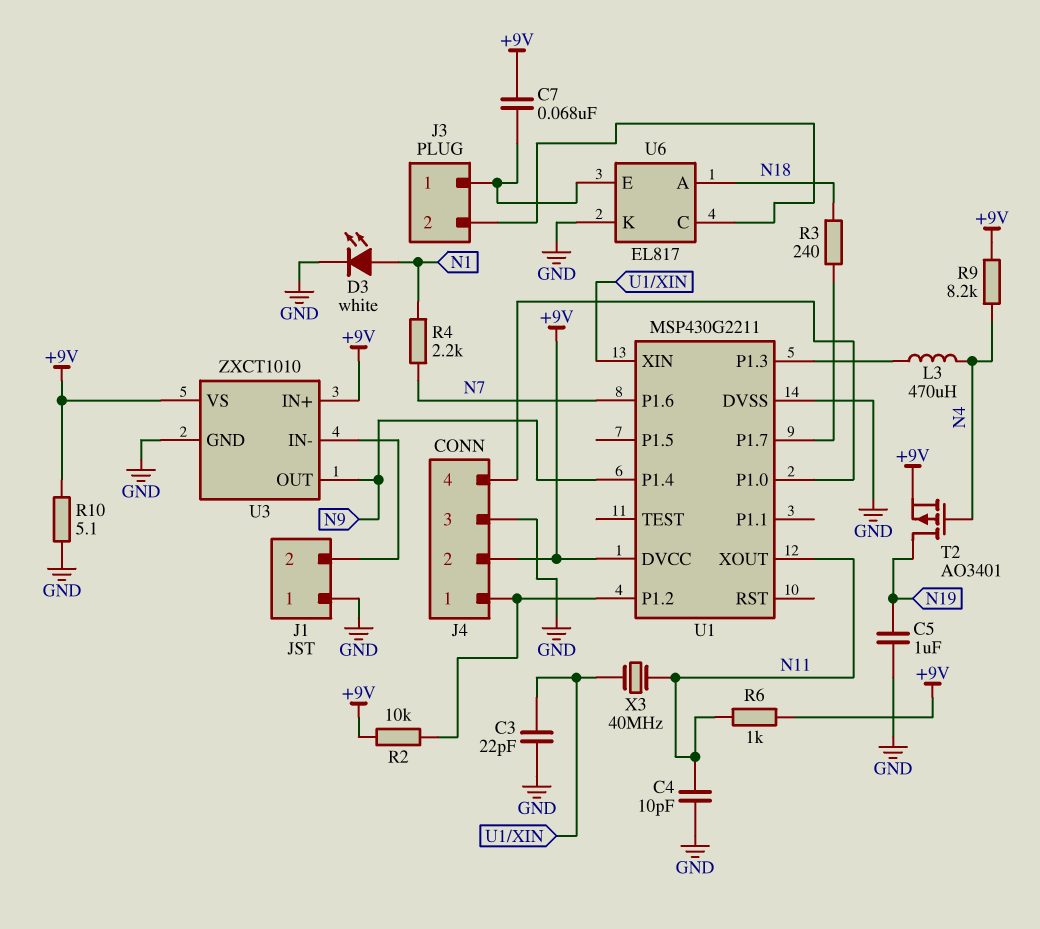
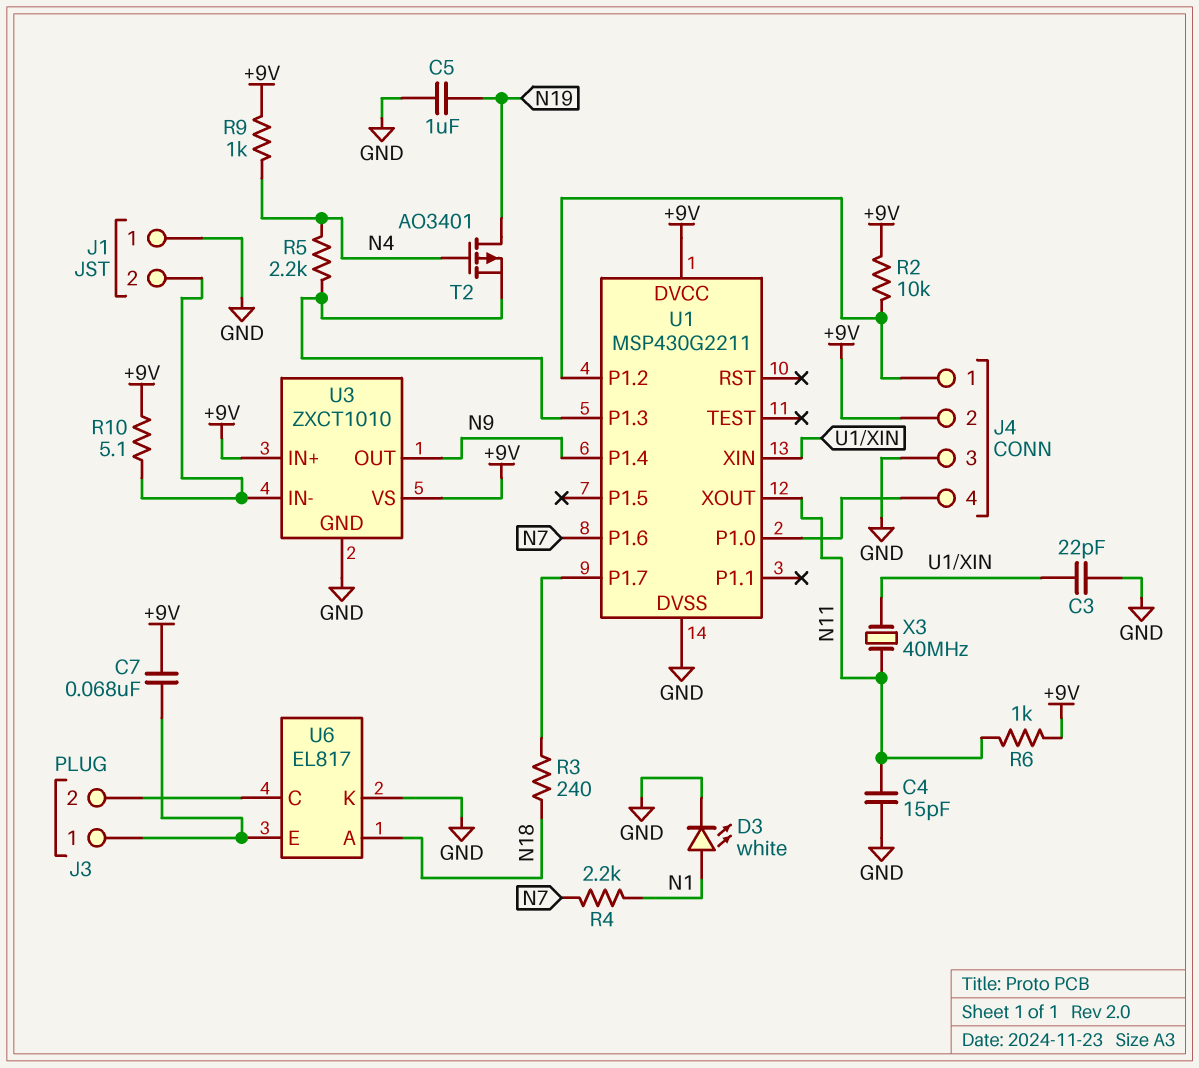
C4: 10pF (GND, N11) -> 15pF (GND, N11)
L3: 470uH (N4, U1/P1.3) -> none
R5: none -> 2.2k (N4, U1/P1.3)
R9: 8.2k (+9V, N4) -> 1k (+9V, N4)
R10: 5.1 (+9V, GND) -> 5.1 (+9V, J1/2)
T2: PMOS AO3401 (G N4, D N19, S +9V) -> PMOS AO3401 (G N4, D N19, S U1/P1.3)

